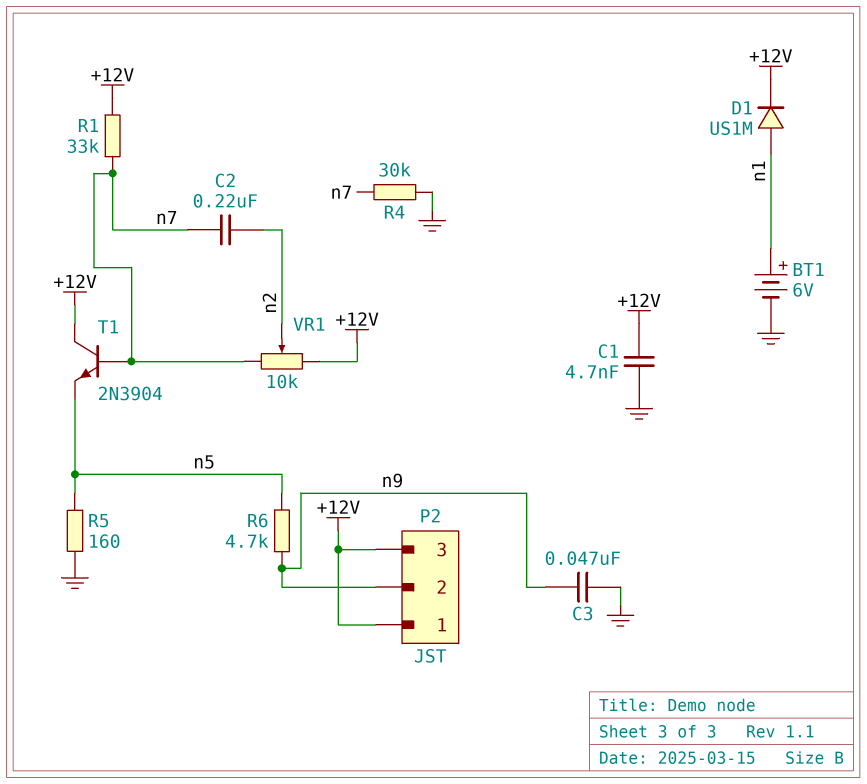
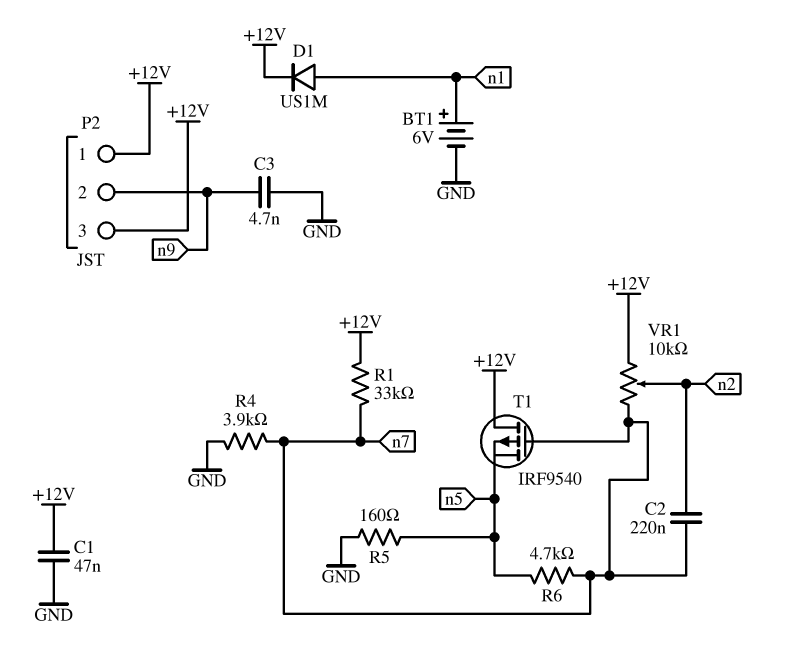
C1: 4.7nF (+12V, GND) -> 47nF (+12V, GND)
C3: 47nF (GND, n9) -> 4.7nF (GND, n9)
R4: 30k (GND, n7) -> 3.9k (GND, n7)
R6: 4.7k (n5, n9) -> 4.7k (n5, n7)
T1: NPN 2N3904 (B n7, C +12V, E n5) -> PMOS IRF9540 (G n7, D +12V, S n5)

